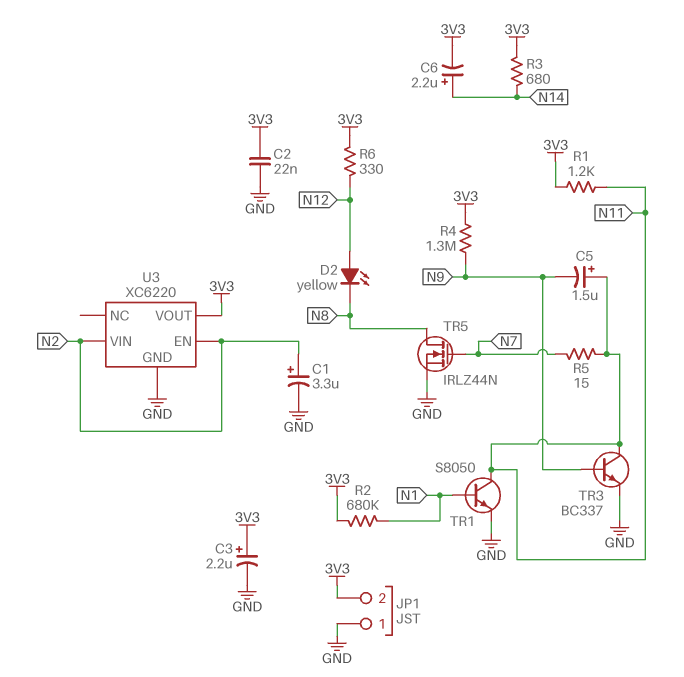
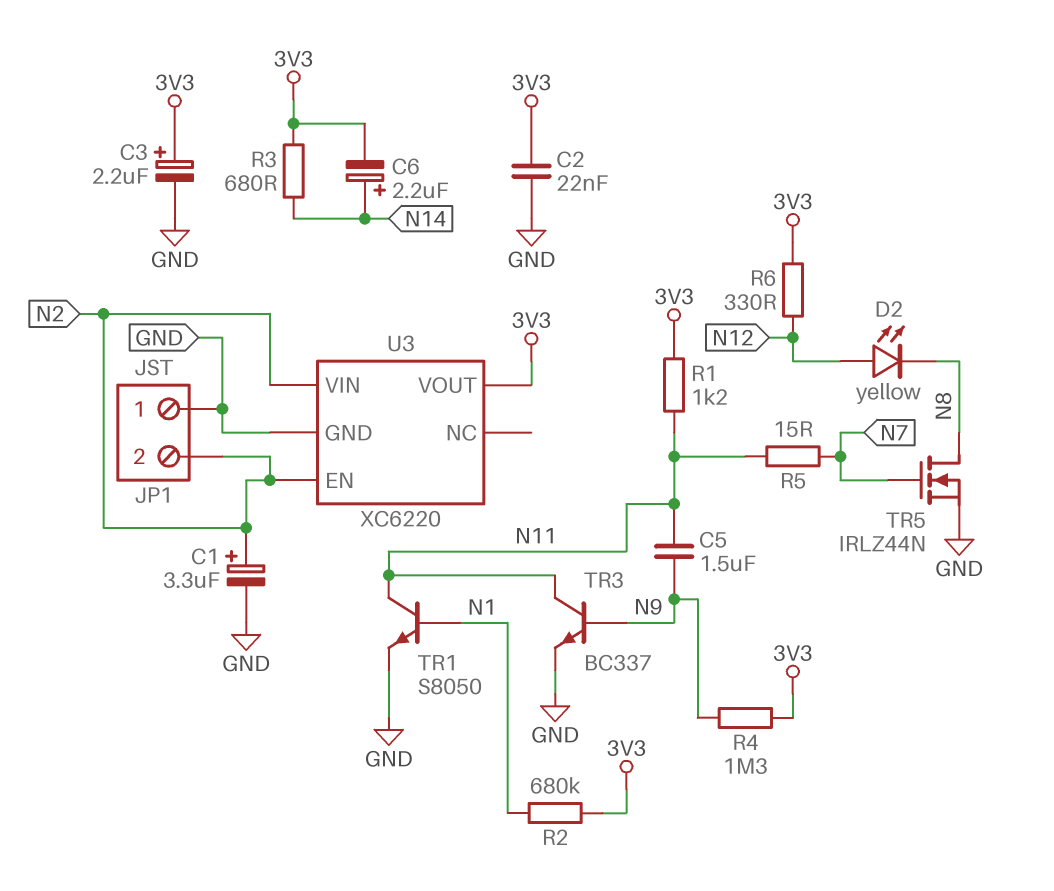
C5: 1.5uF (plus N11, minus N9) -> 1.5uF (N9, N11)
JP1 pin 2: 3V3 -> N2

